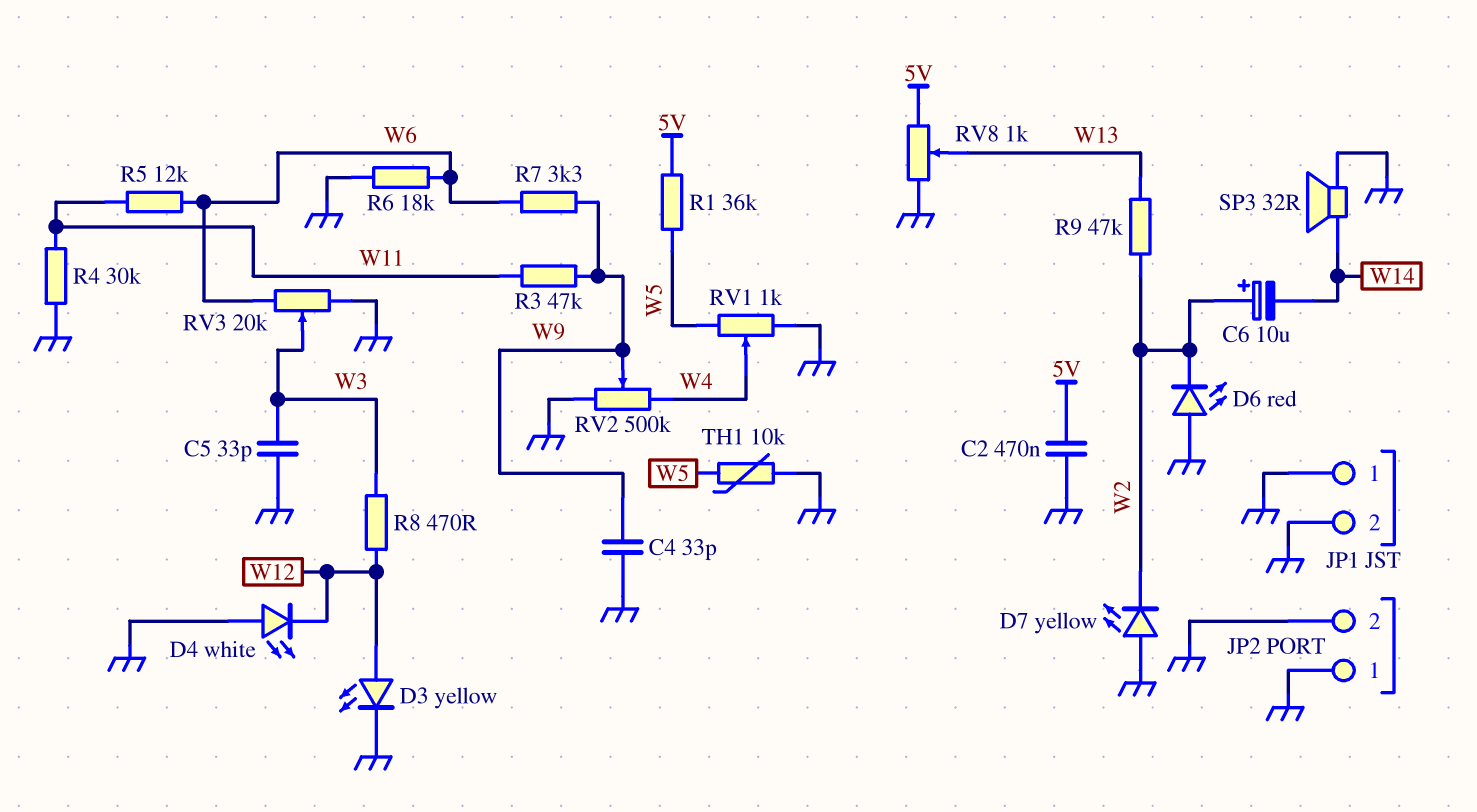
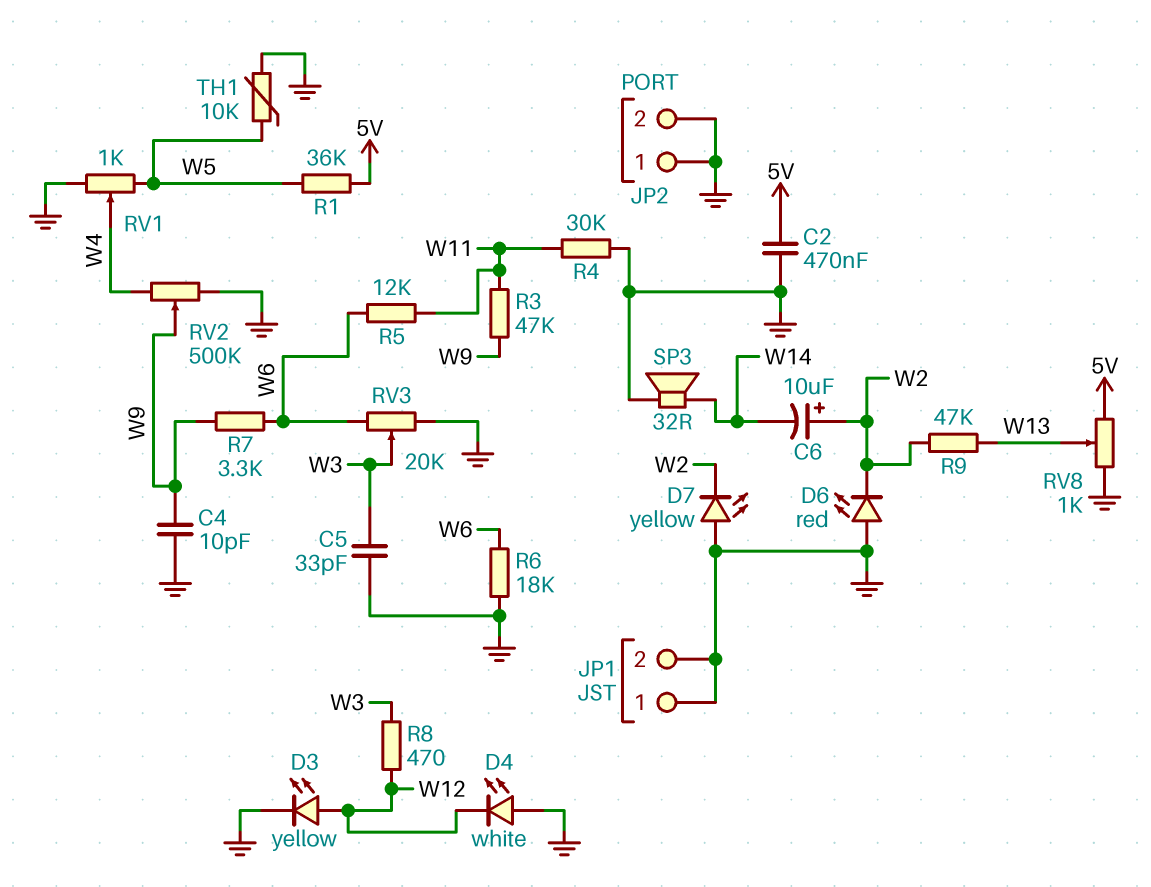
C4: 33pF (GND, W9) -> 10pF (GND, W9)

